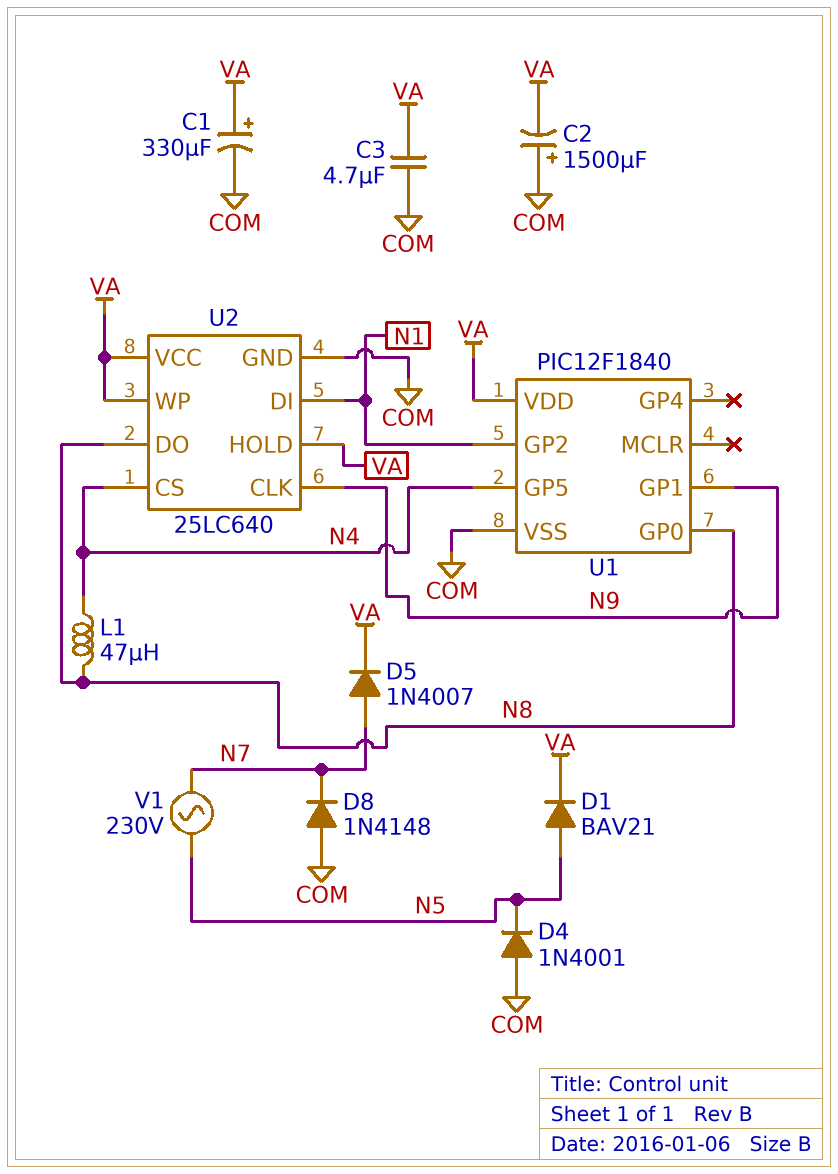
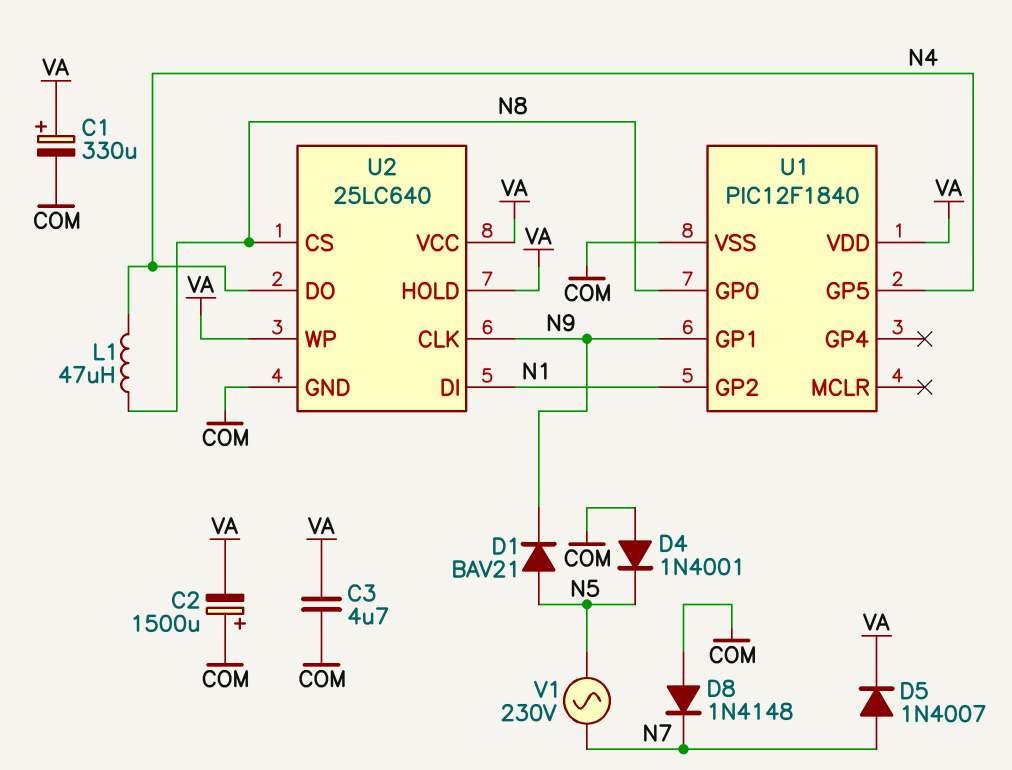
D1: diode BAV21 (A N5, K VA) -> diode BAV21 (A N5, K N9)
U2 pin CS: N4 -> N8
U2 pin DO: N8 -> N4

